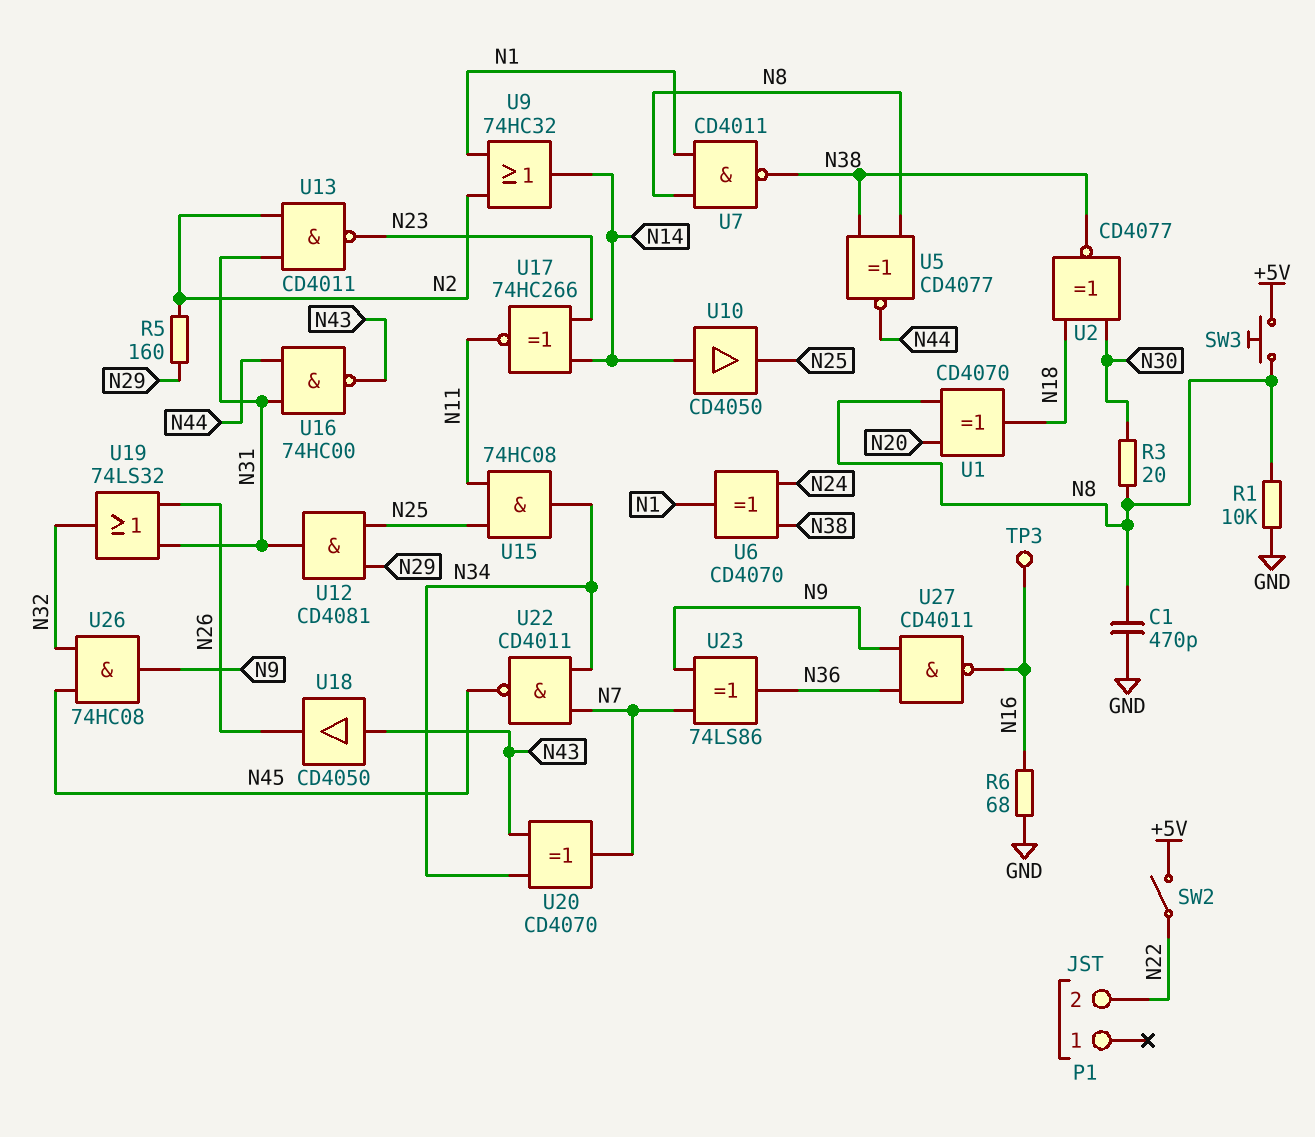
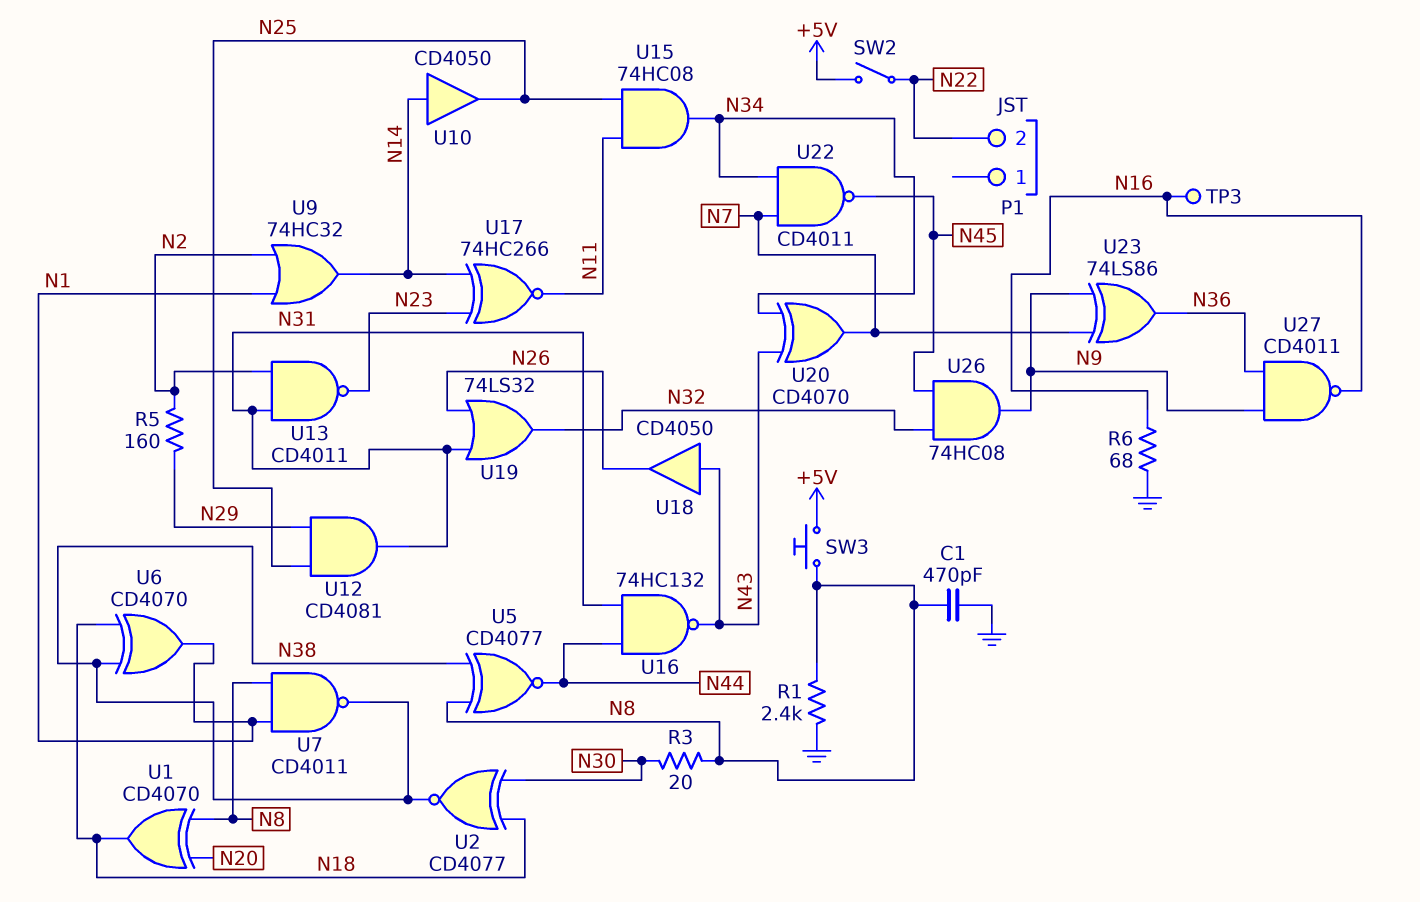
R1: 10k (GND, N8) -> 2.4k (GND, N8)
U6: XOR CD4070 (in N24, in N38, out N1) -> XOR CD4070 (in N18, in N38, out N1)
U16: NAND 74HC00 (in N31, in N44, out N43) -> NAND 74HC132 (in N31, in N44, out N43)

